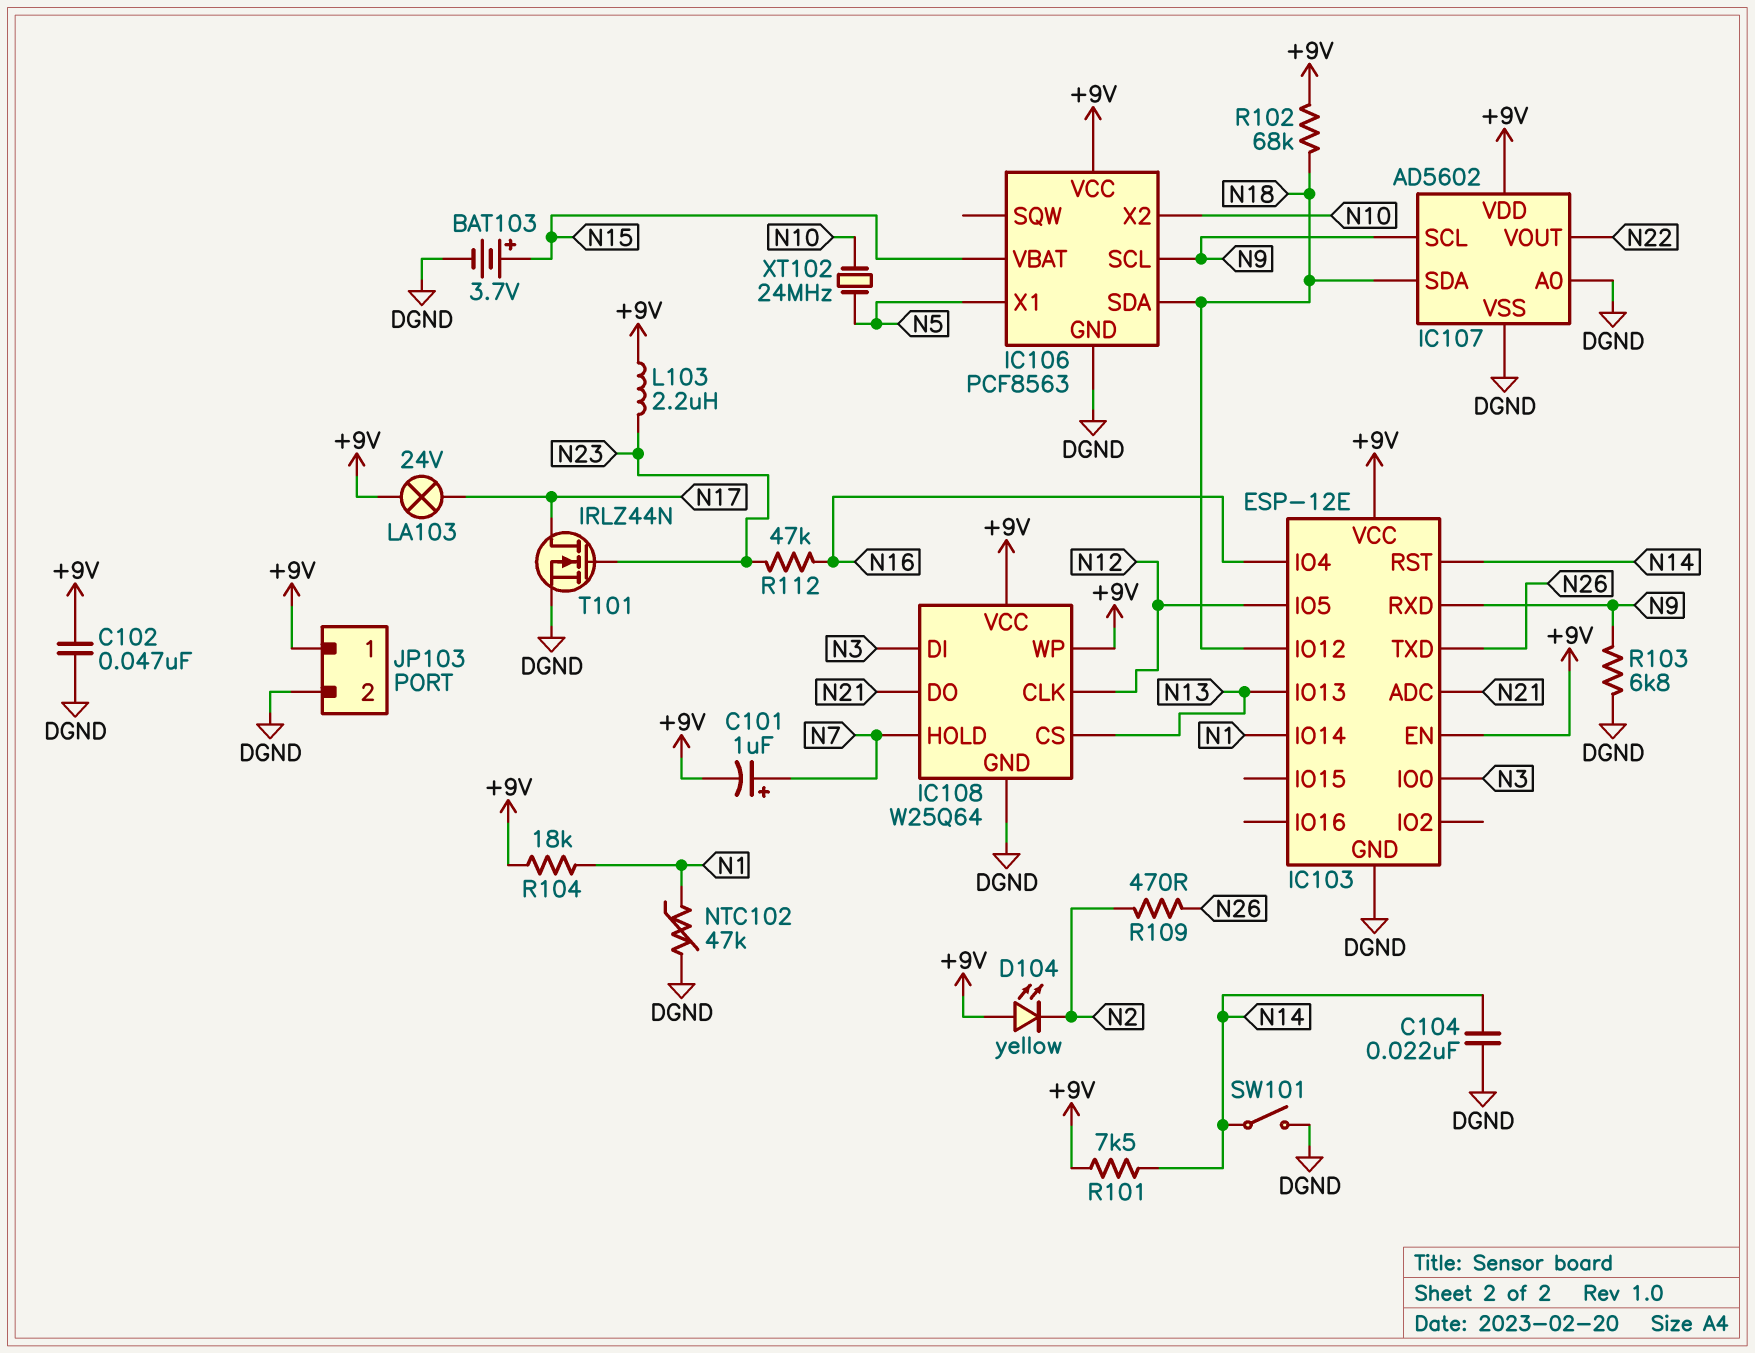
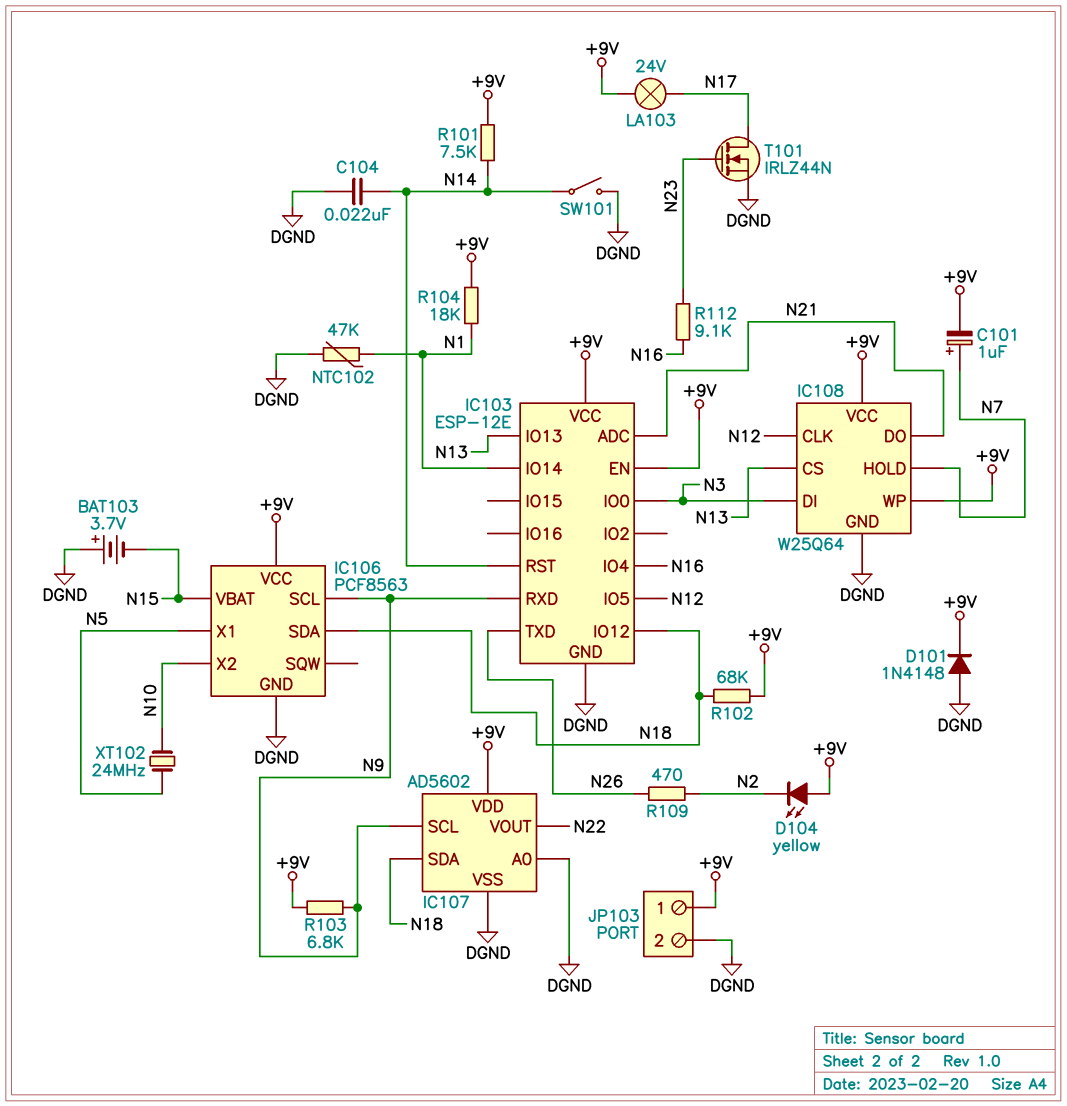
BAT103: 3.7V (plus N15, minus DGND) -> 3.7V (plus DGND, minus N15)
C102: 47nF (+9V, DGND) -> none
D101: none -> diode 1N4148 (A DGND, K +9V)
L103: 2.2uH (+9V, N23) -> none
R103: 6.8k (DGND, N9) -> 6.8k (+9V, N9)
R112: 47k (N16, N23) -> 9.1k (N16, N23)

